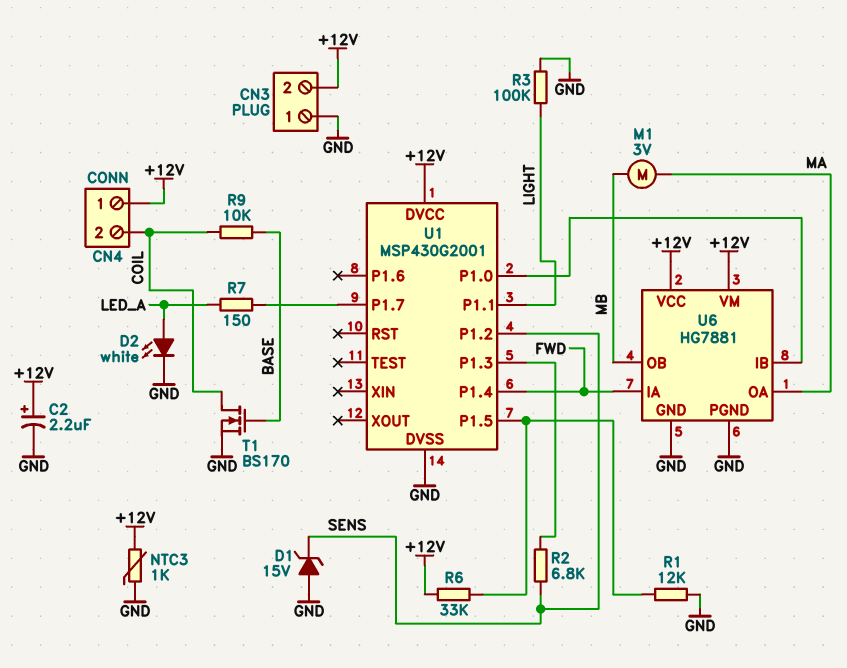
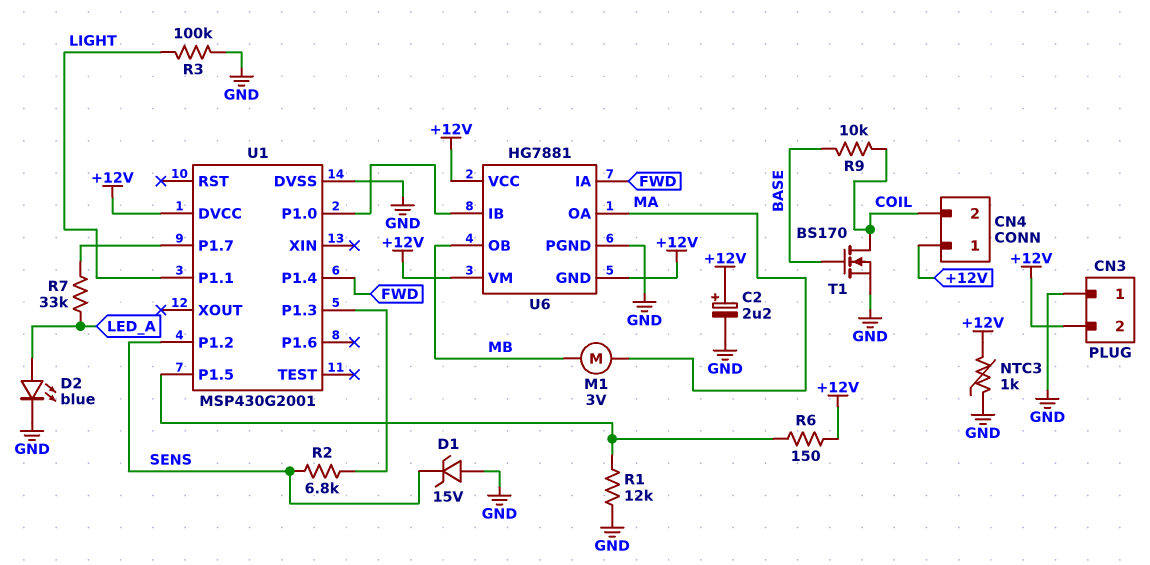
D2: LED white (A LED_A, K GND) -> LED blue (A LED_A, K GND)
R6: 33k (+12V, U1/P1.5) -> 150 (+12V, U1/P1.5)
R7: 150 (LED_A, U1/P1.7) -> 33k (LED_A, U1/P1.7)
U6 pin GND: GND -> +12V

